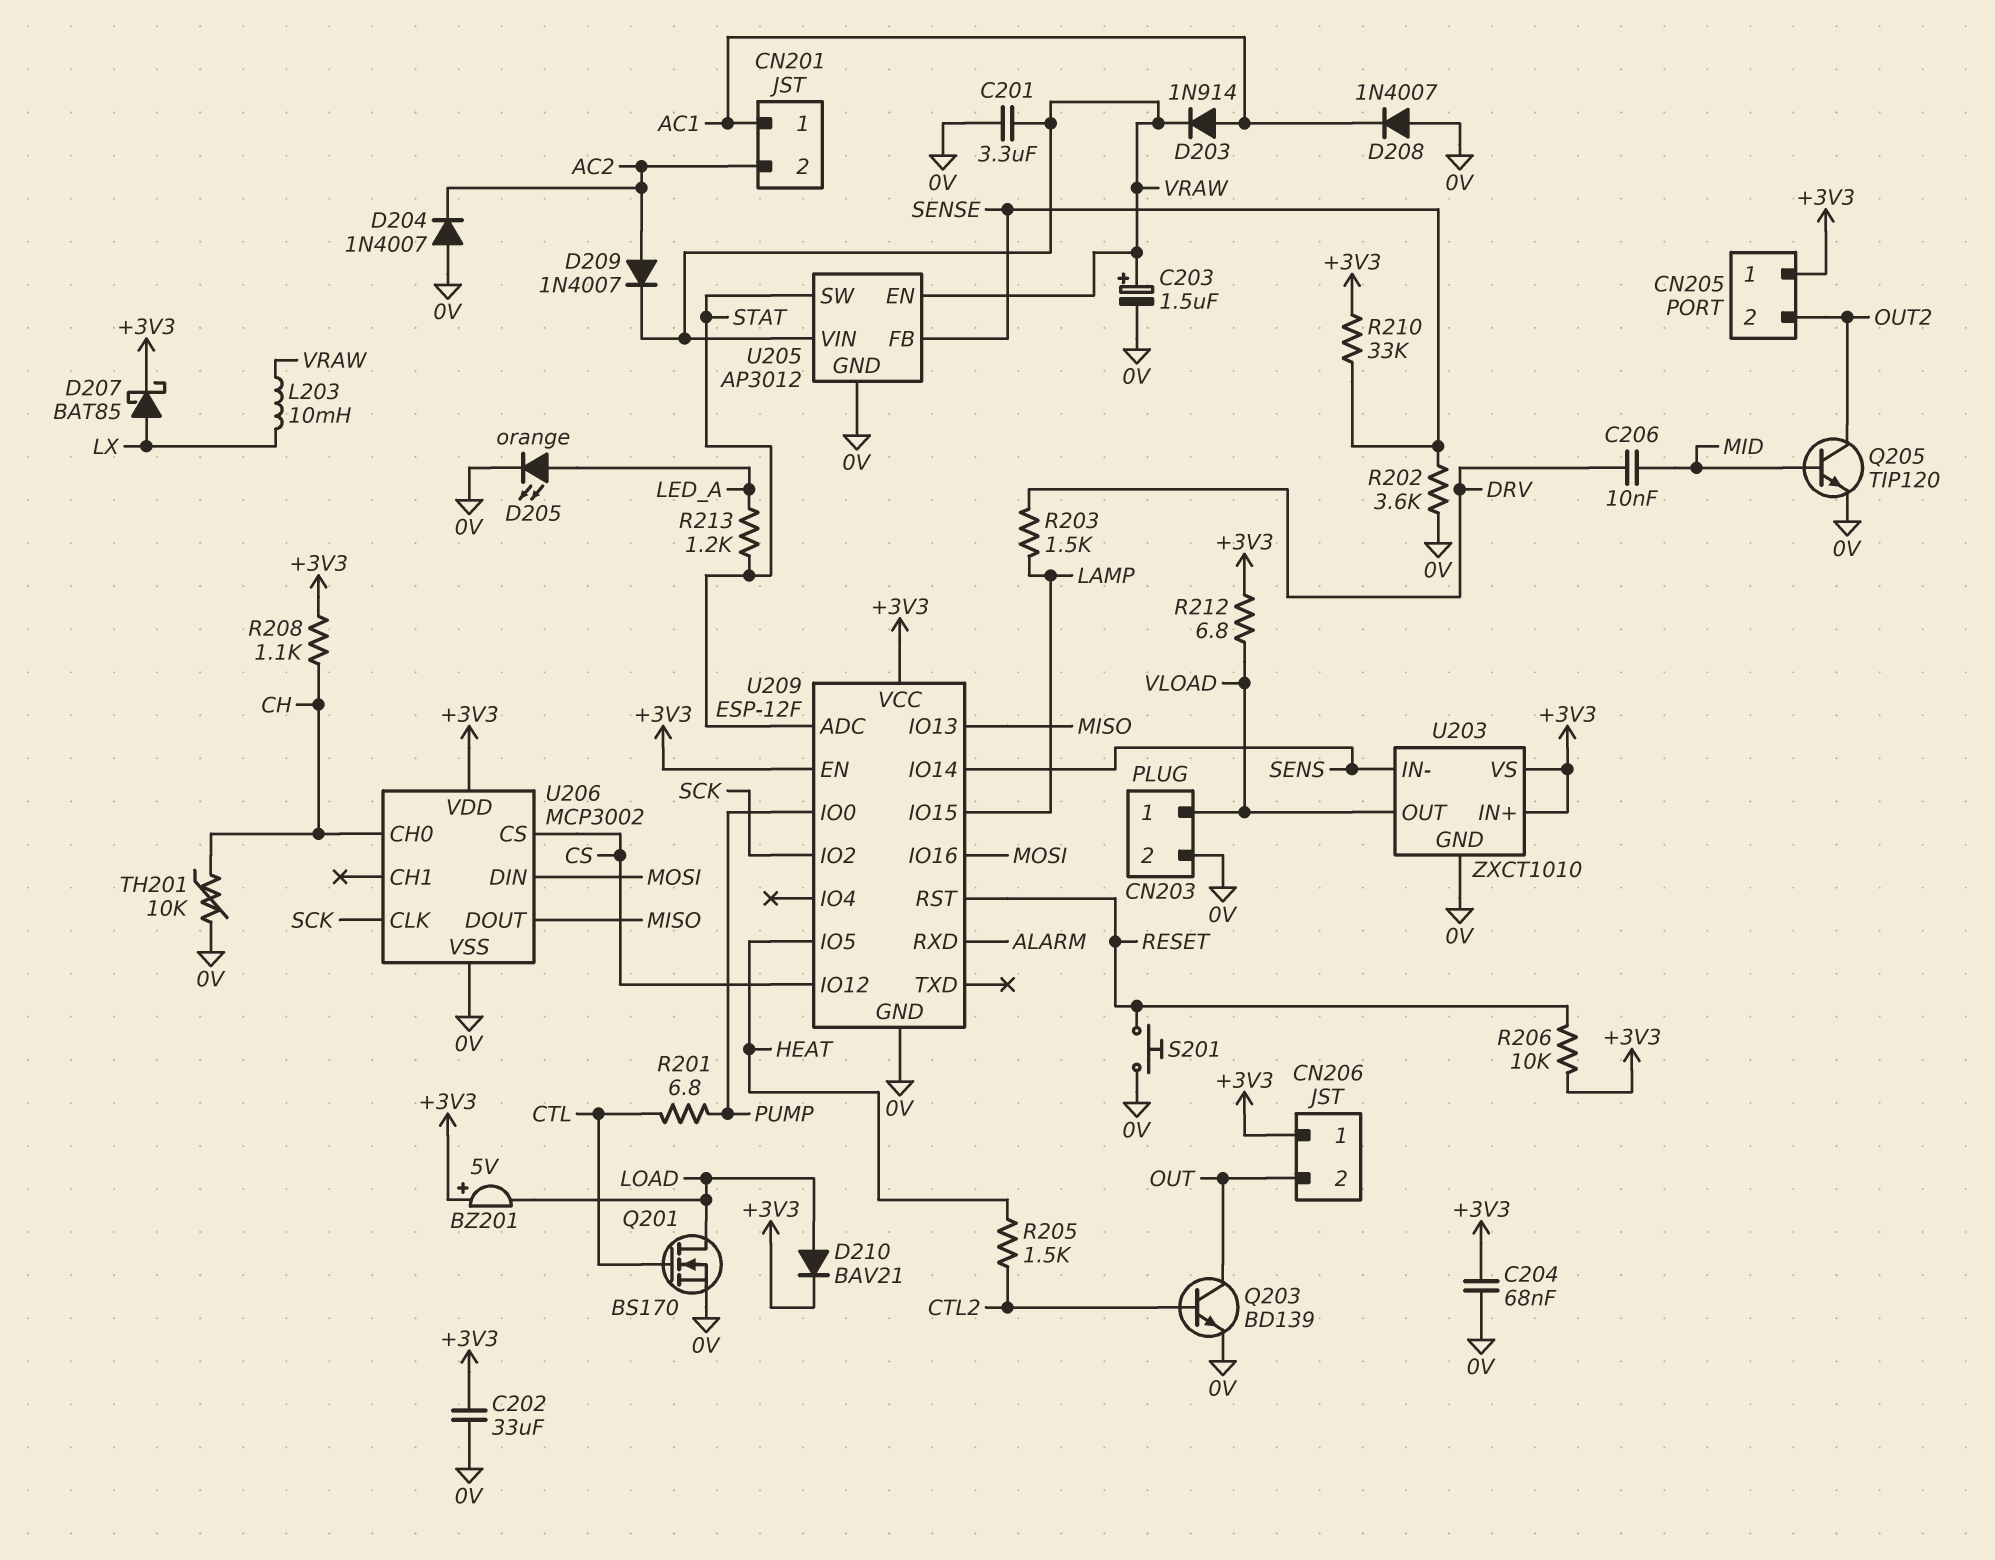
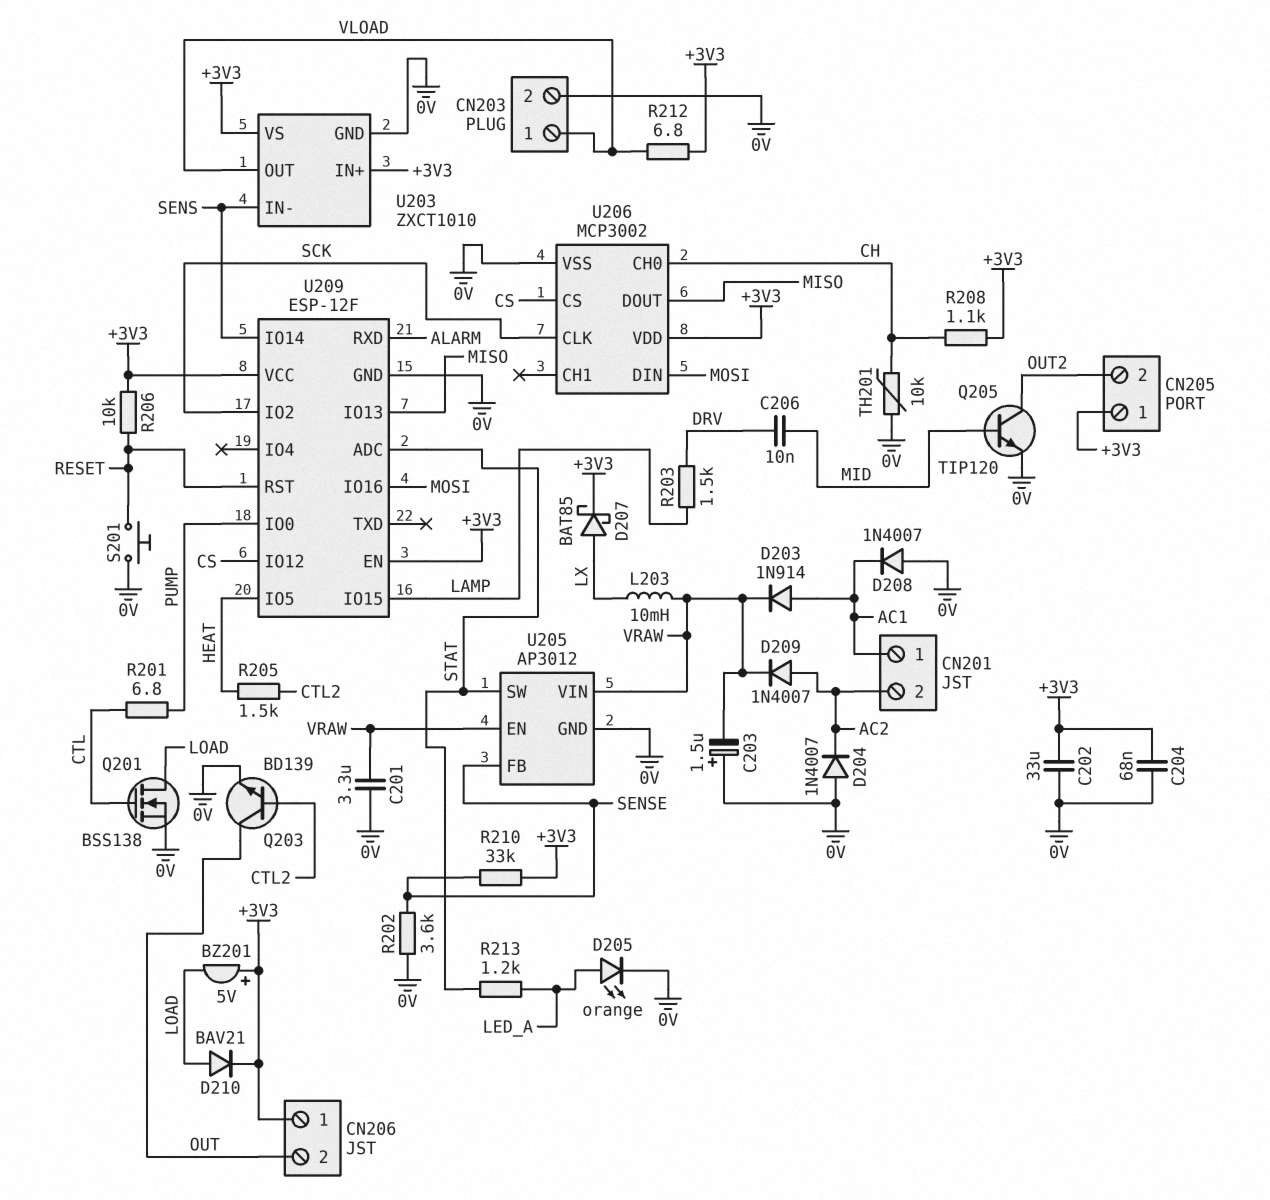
C203: 1.5uF (plus VRAW, minus 0V) -> 1.5uF (plus 0V, minus VRAW)
Q201: NMOS BS170 (G CTL, D LOAD, S 0V) -> NMOS BSS138 (G CTL, D LOAD, S 0V)

